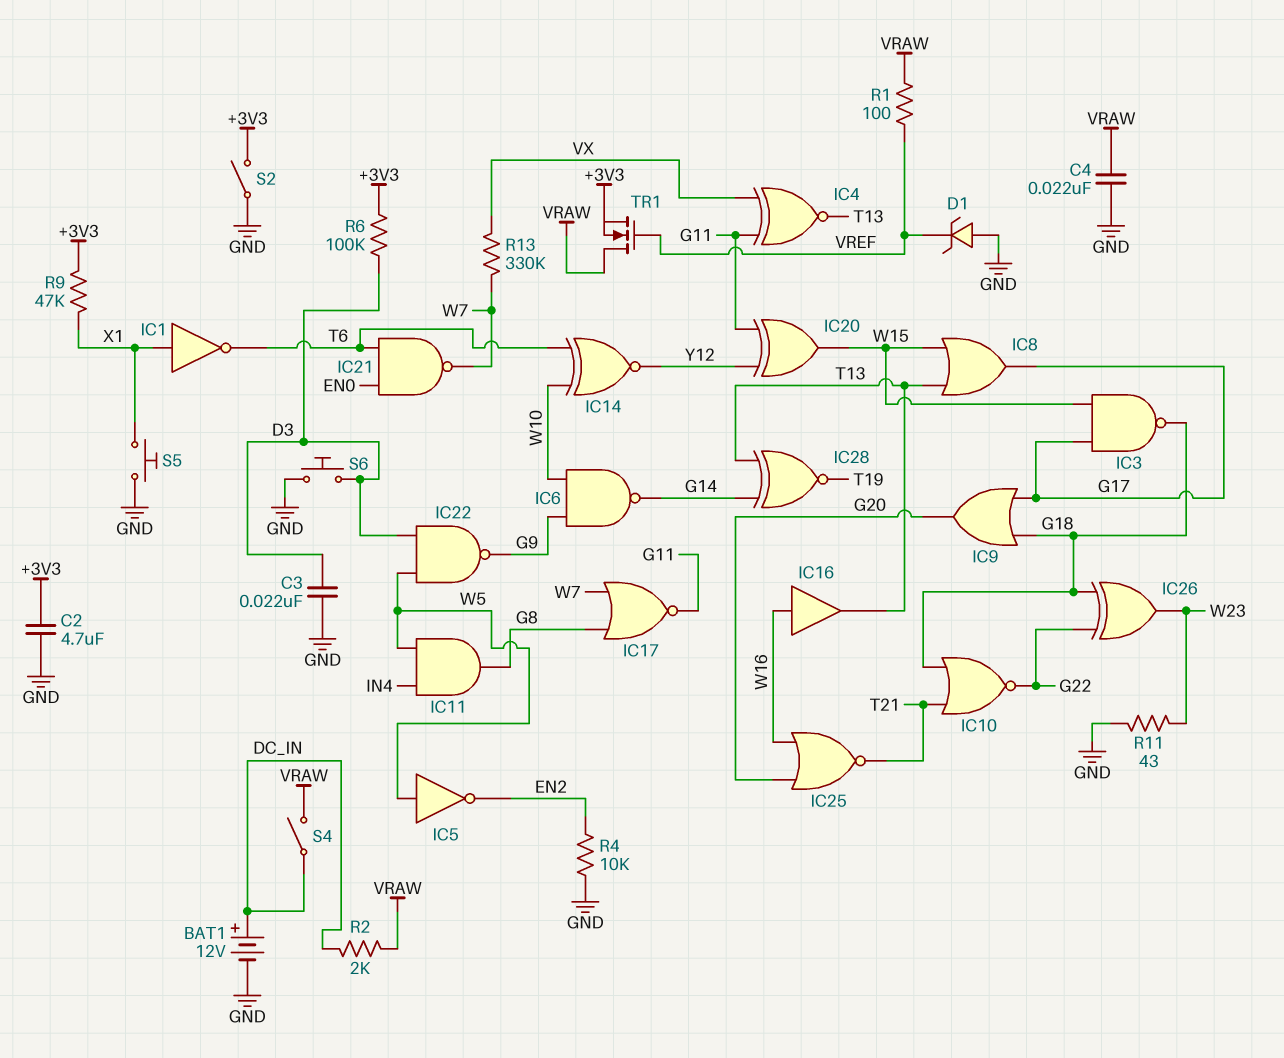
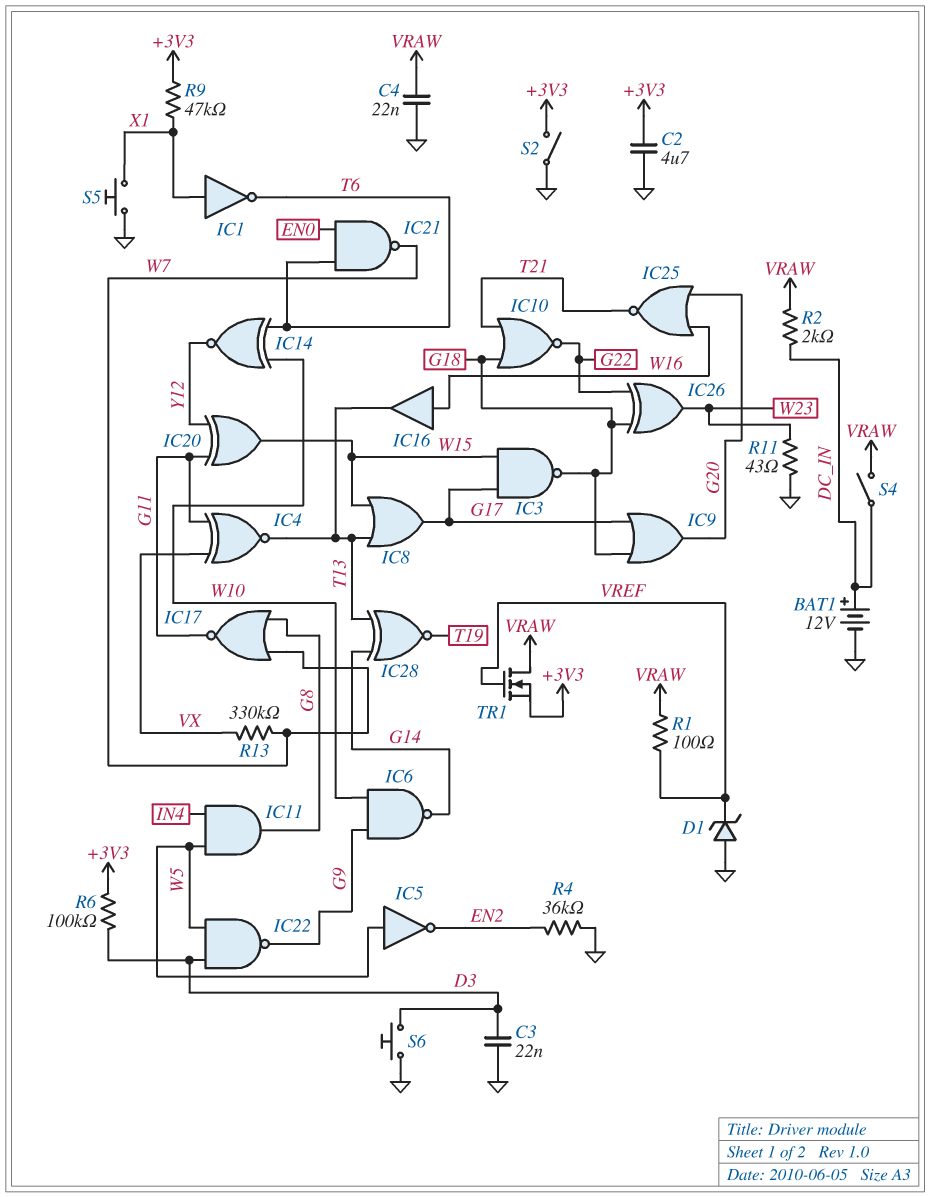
R4: 10k (EN2, GND) -> 36k (EN2, GND)

